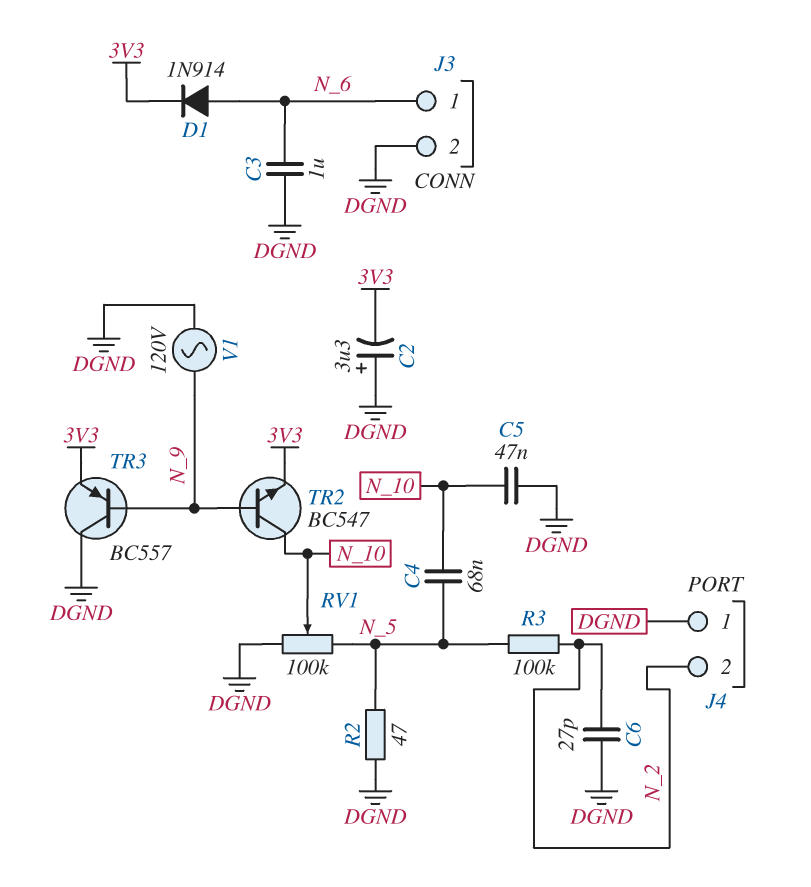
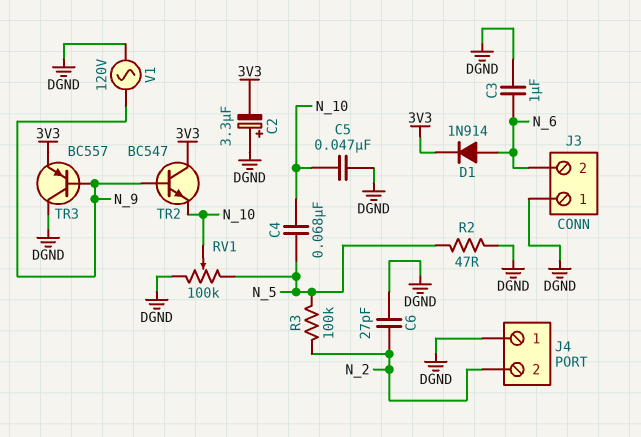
J3 pin 1: N_6 -> DGND
J3 pin 2: DGND -> N_6
TR2: NPN BC547 (B N_9, C N_10, E 3V3) -> NPN BC547 (B N_9, C 3V3, E N_10)

